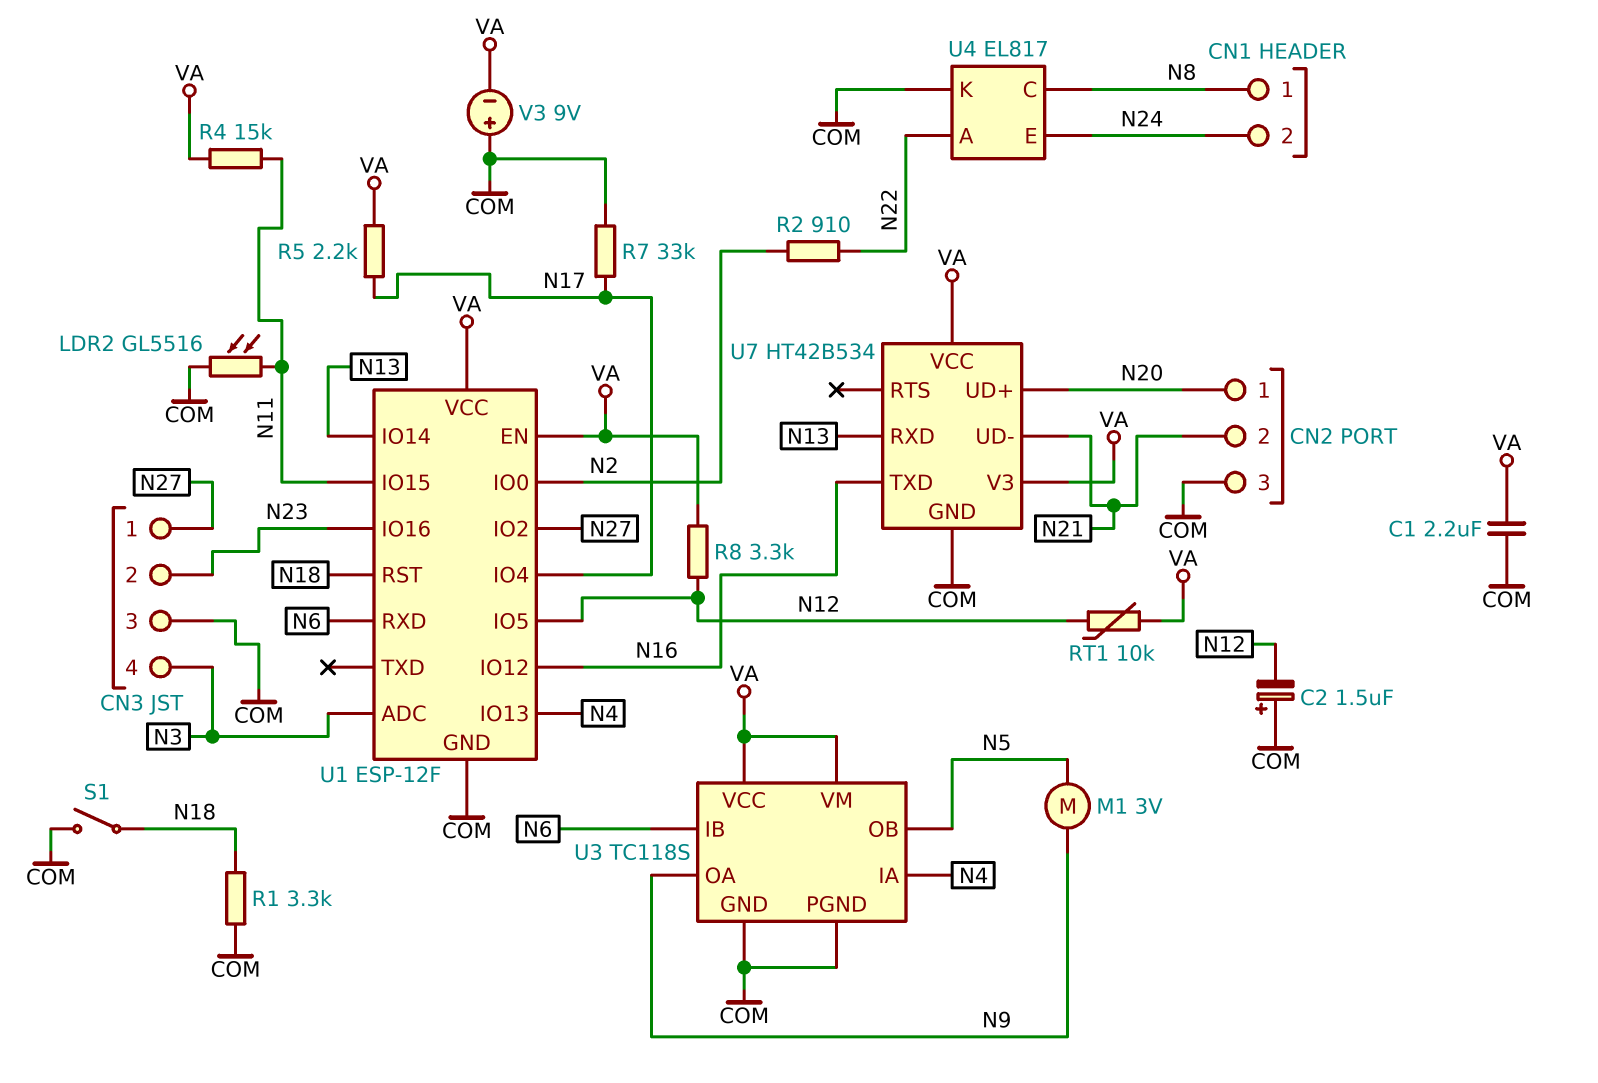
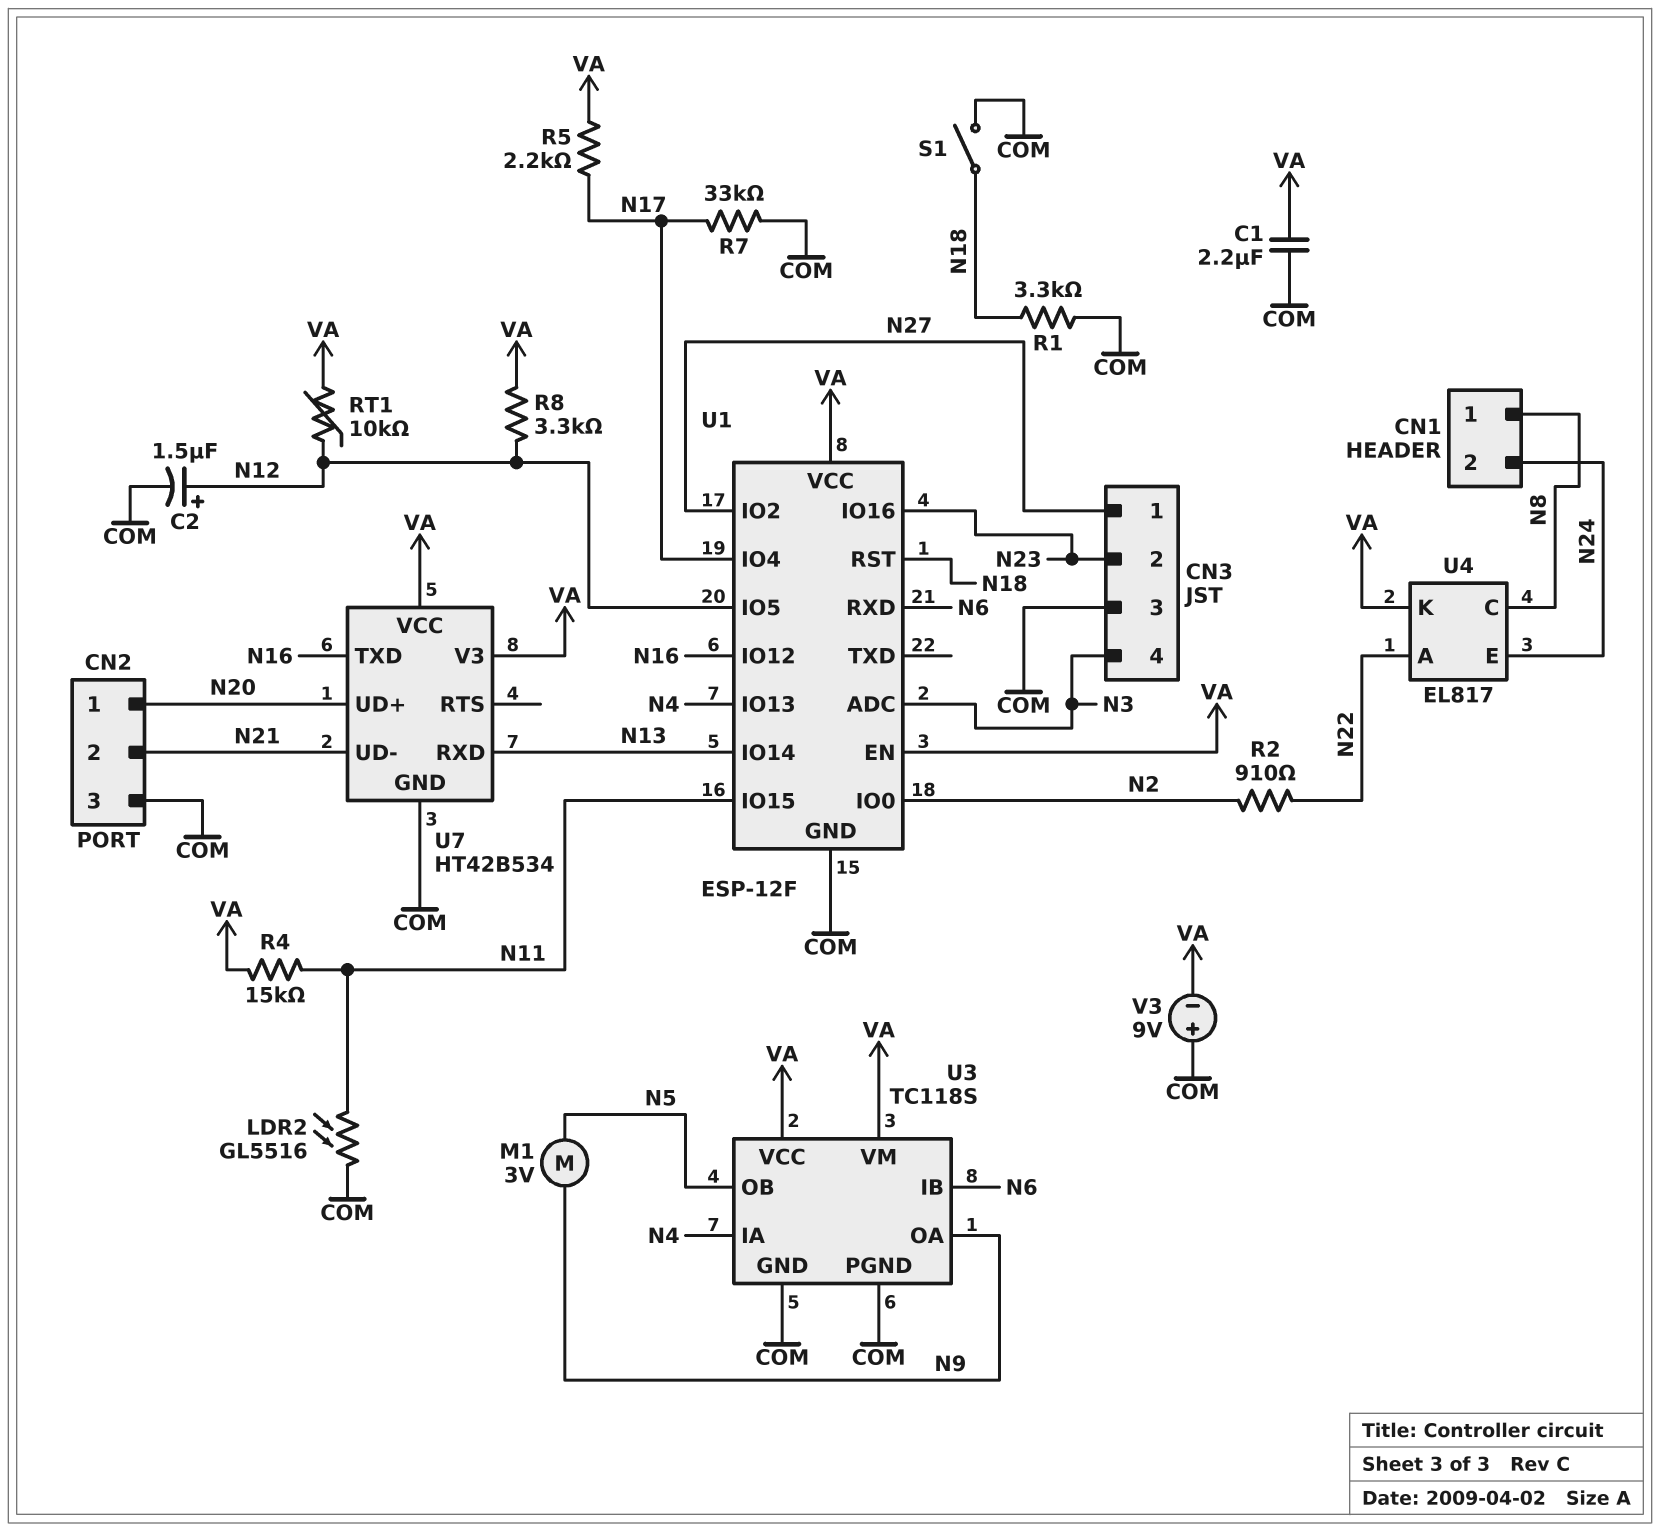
C2: 1.5uF (plus COM, minus N12) -> 1.5uF (plus N12, minus COM)
U4 pin K: COM -> VA

